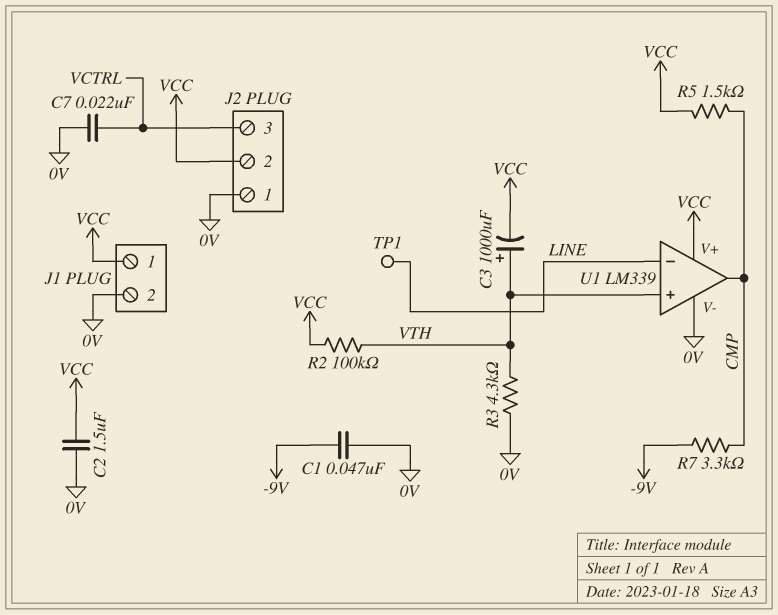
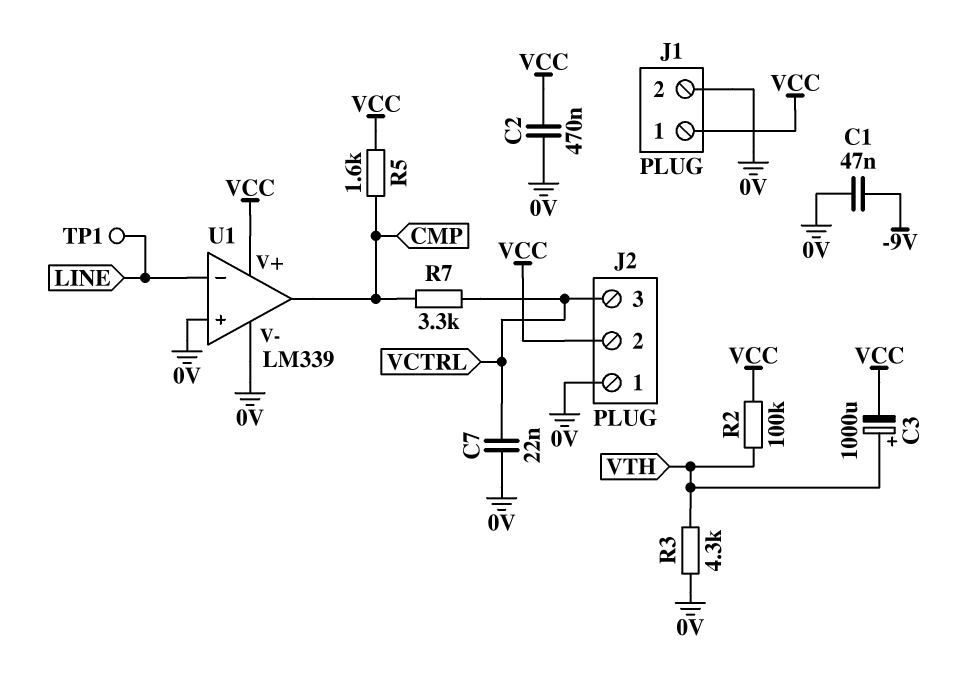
C2: 1.5uF (0V, VCC) -> 470nF (0V, VCC)
R5: 1.5k (CMP, VCC) -> 1.6k (CMP, VCC)
R7: 3.3k (-9V, CMP) -> 3.3k (CMP, VCTRL)
U1 pin in+: VTH -> 0V

